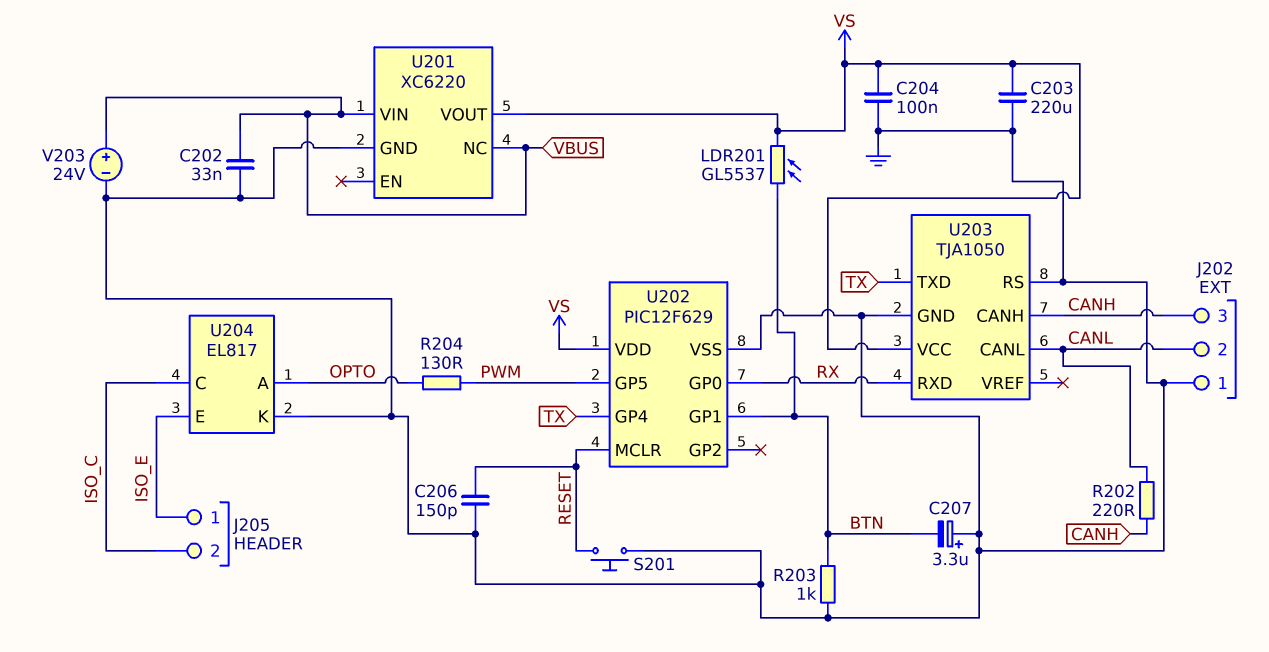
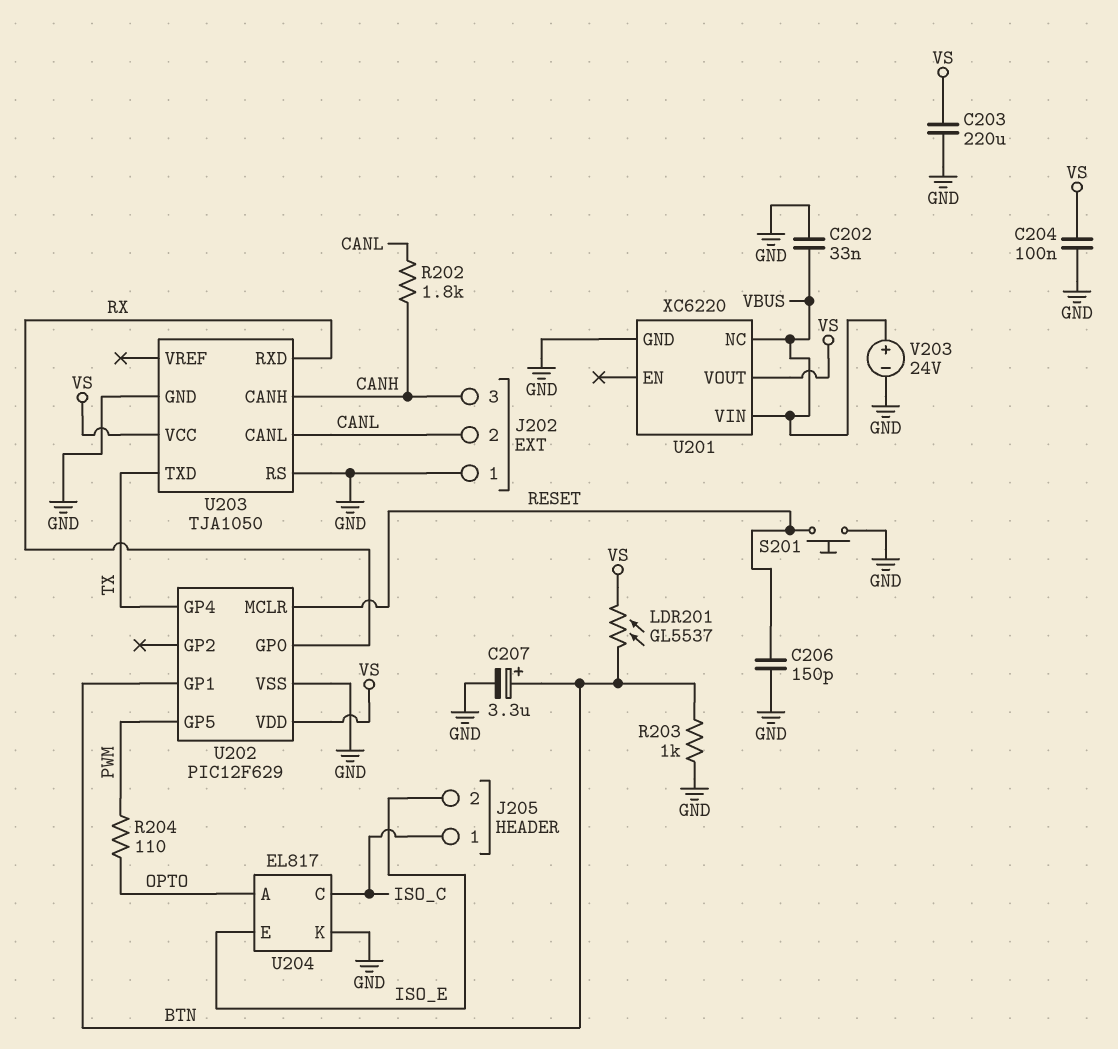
C207: 3.3uF (plus GND, minus BTN) -> 3.3uF (plus BTN, minus GND)
J205 pin 1: ISO_E -> ISO_C
J205 pin 2: ISO_C -> ISO_E
R202: 220 (CANH, CANL) -> 1.8k (CANH, CANL)
R204: 130 (OPTO, PWM) -> 110 (OPTO, PWM)

